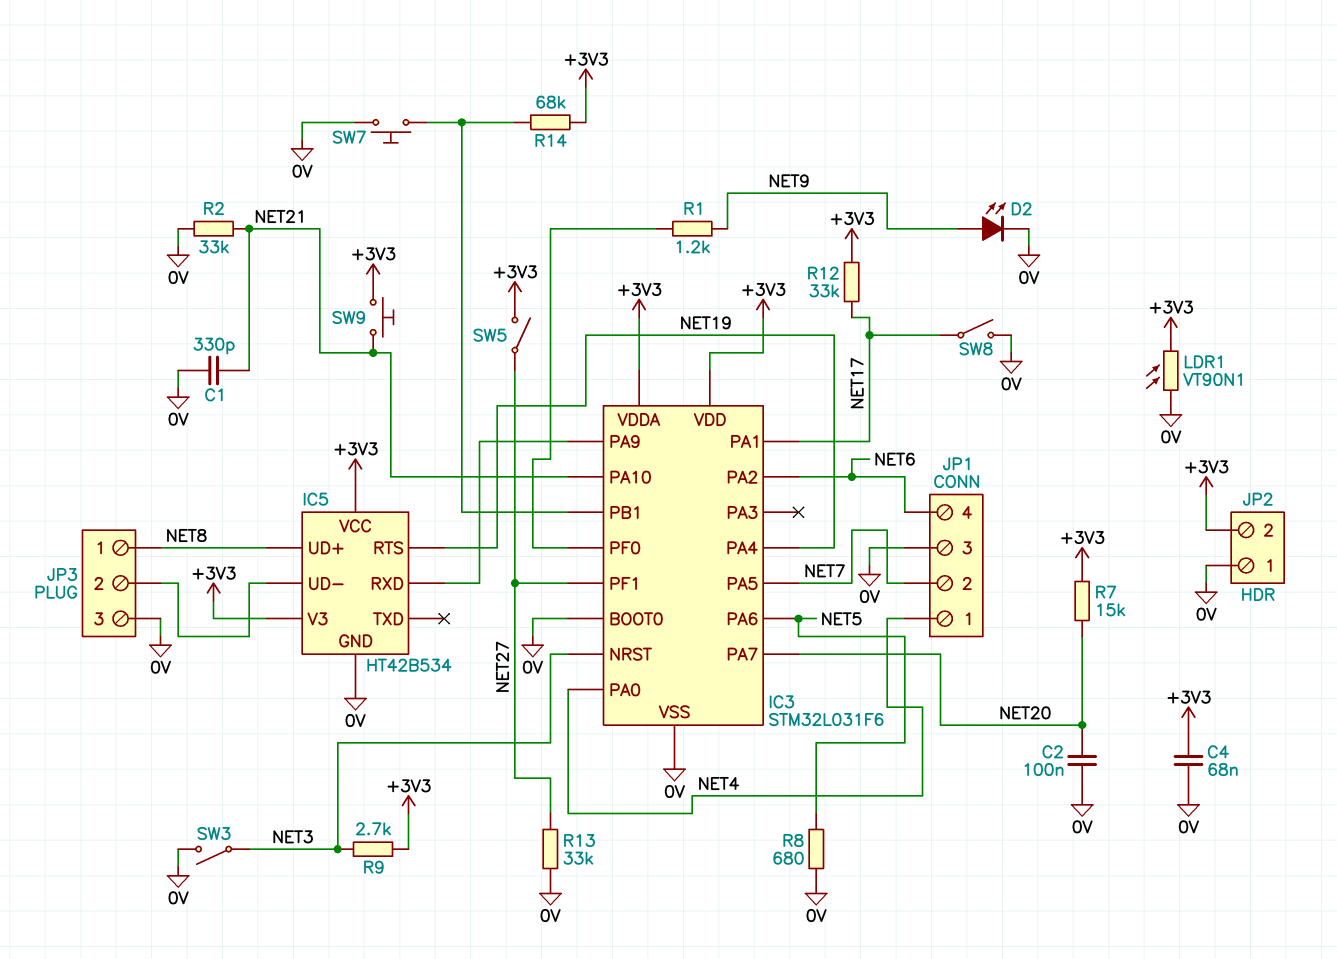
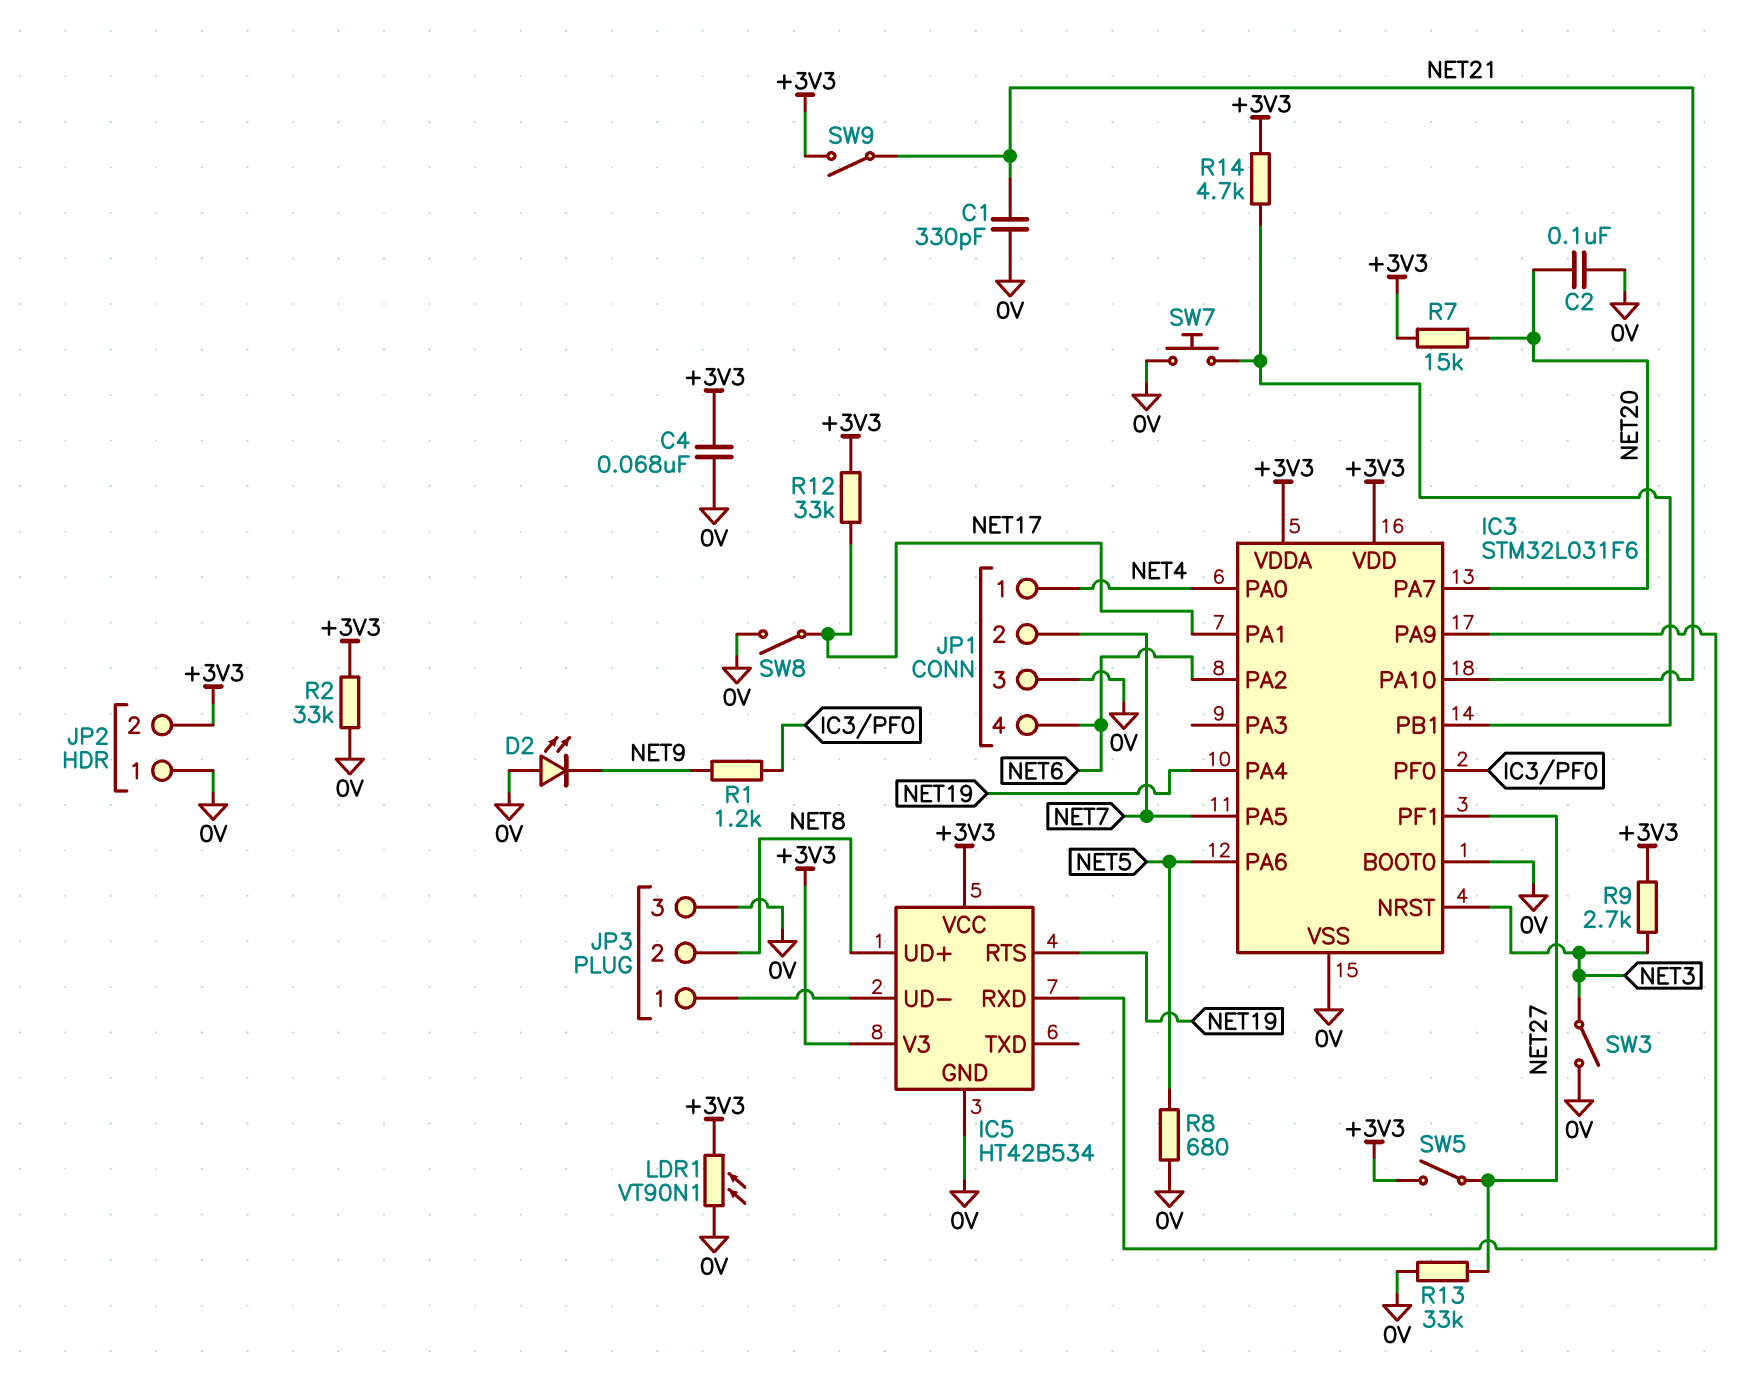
D2: LED (A NET9, K 0V) -> LED (A 0V, K NET9)
JP3 pin 1: NET8 -> IC5/UD-
JP3 pin 2: IC5/UD- -> NET8
R2: 33k (0V, NET21) -> 33k (+3V3, 0V)
R14: 68k (+3V3, IC3/PB1) -> 4.7k (+3V3, IC3/PB1)
SW9: button (+3V3, NET21) -> switch (+3V3, NET21)

